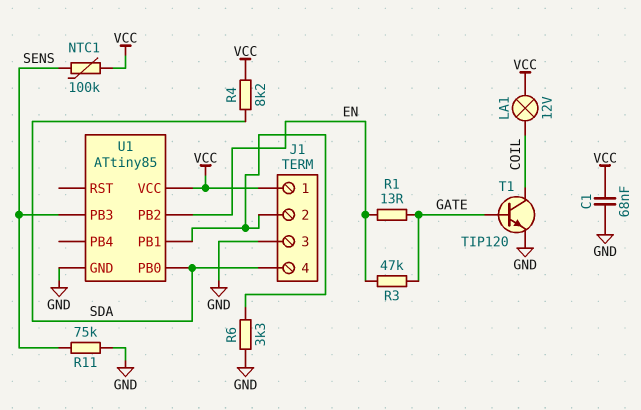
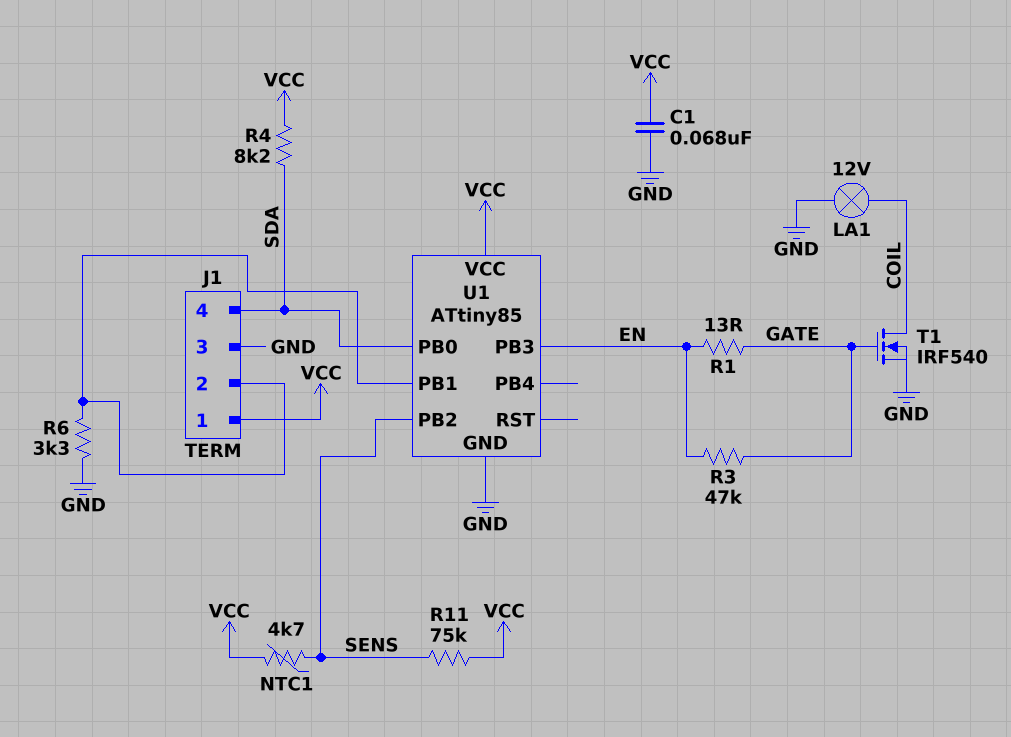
LA1: lamp 12V (COIL, VCC) -> lamp 12V (COIL, GND)
NTC1: 100k (SENS, VCC) -> 4.7k (SENS, VCC)
R11: 75k (GND, SENS) -> 75k (SENS, VCC)
T1: NPN TIP120 (B GATE, C COIL, E GND) -> NMOS IRF540 (G GATE, D COIL, S GND)
U1 pin PB2: EN -> SENS
U1 pin PB3: SENS -> EN

